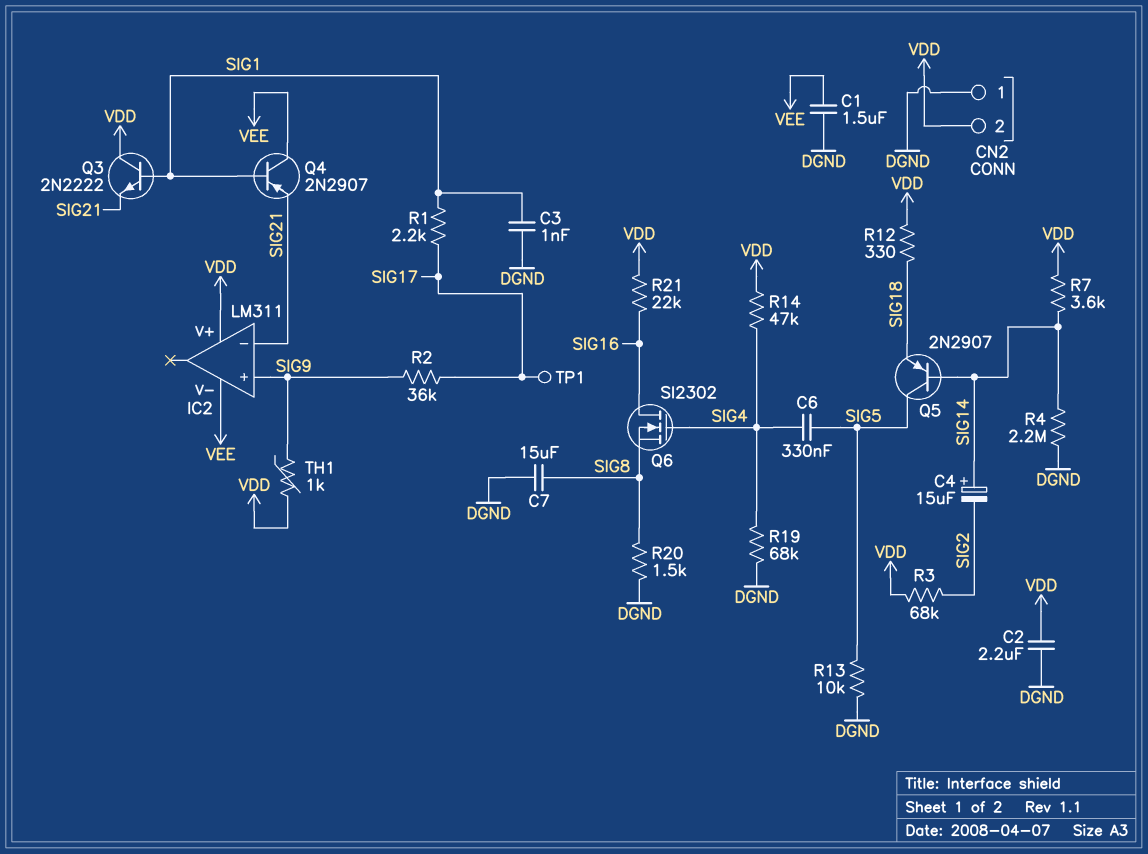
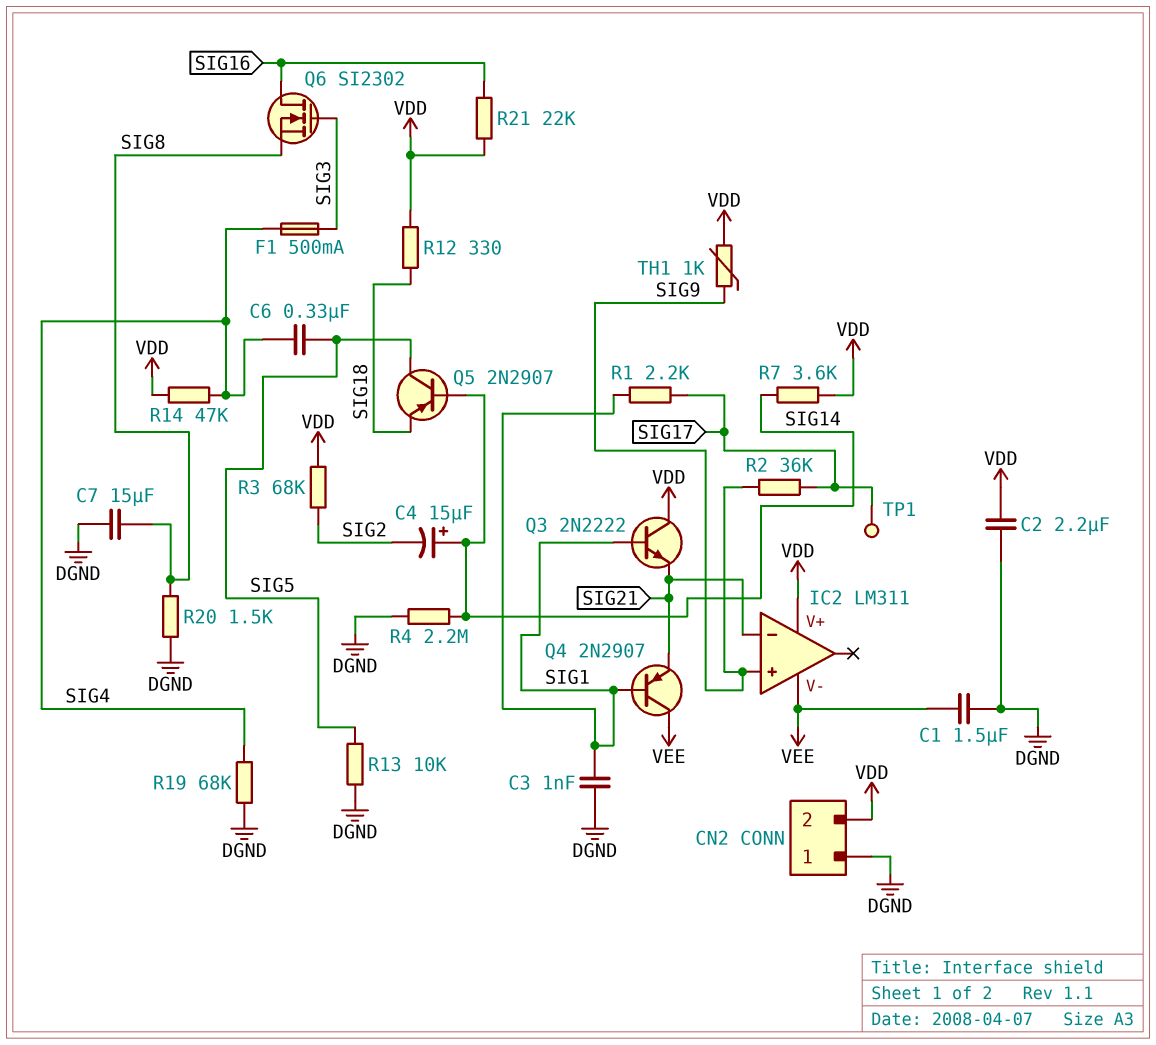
F1: none -> 500mA (SIG3, SIG4)
Q6: NMOS SI2302 (G SIG4, D SIG16, S SIG8) -> NMOS SI2302 (G SIG3, D SIG16, S SIG8)

